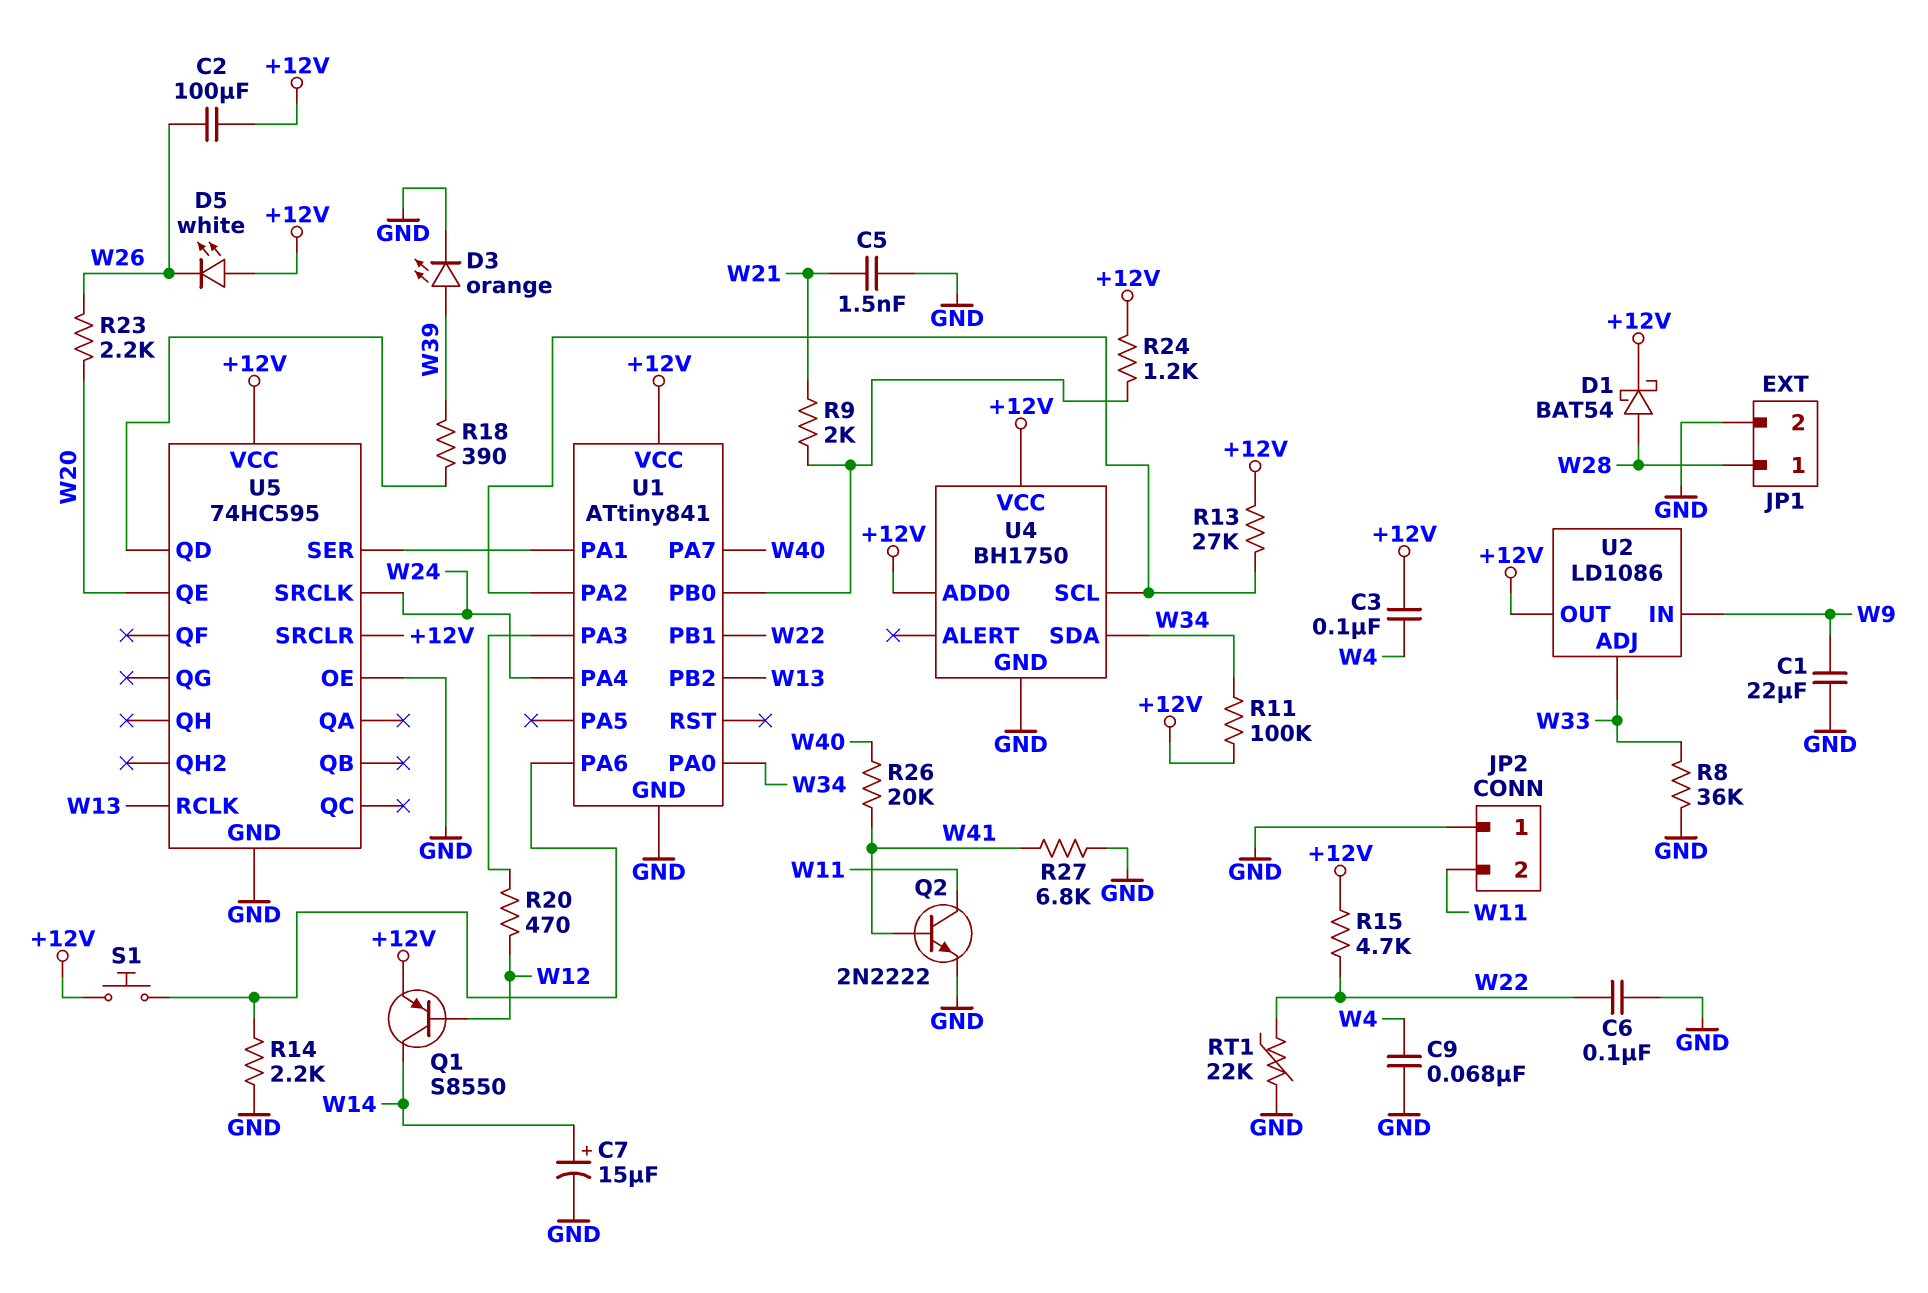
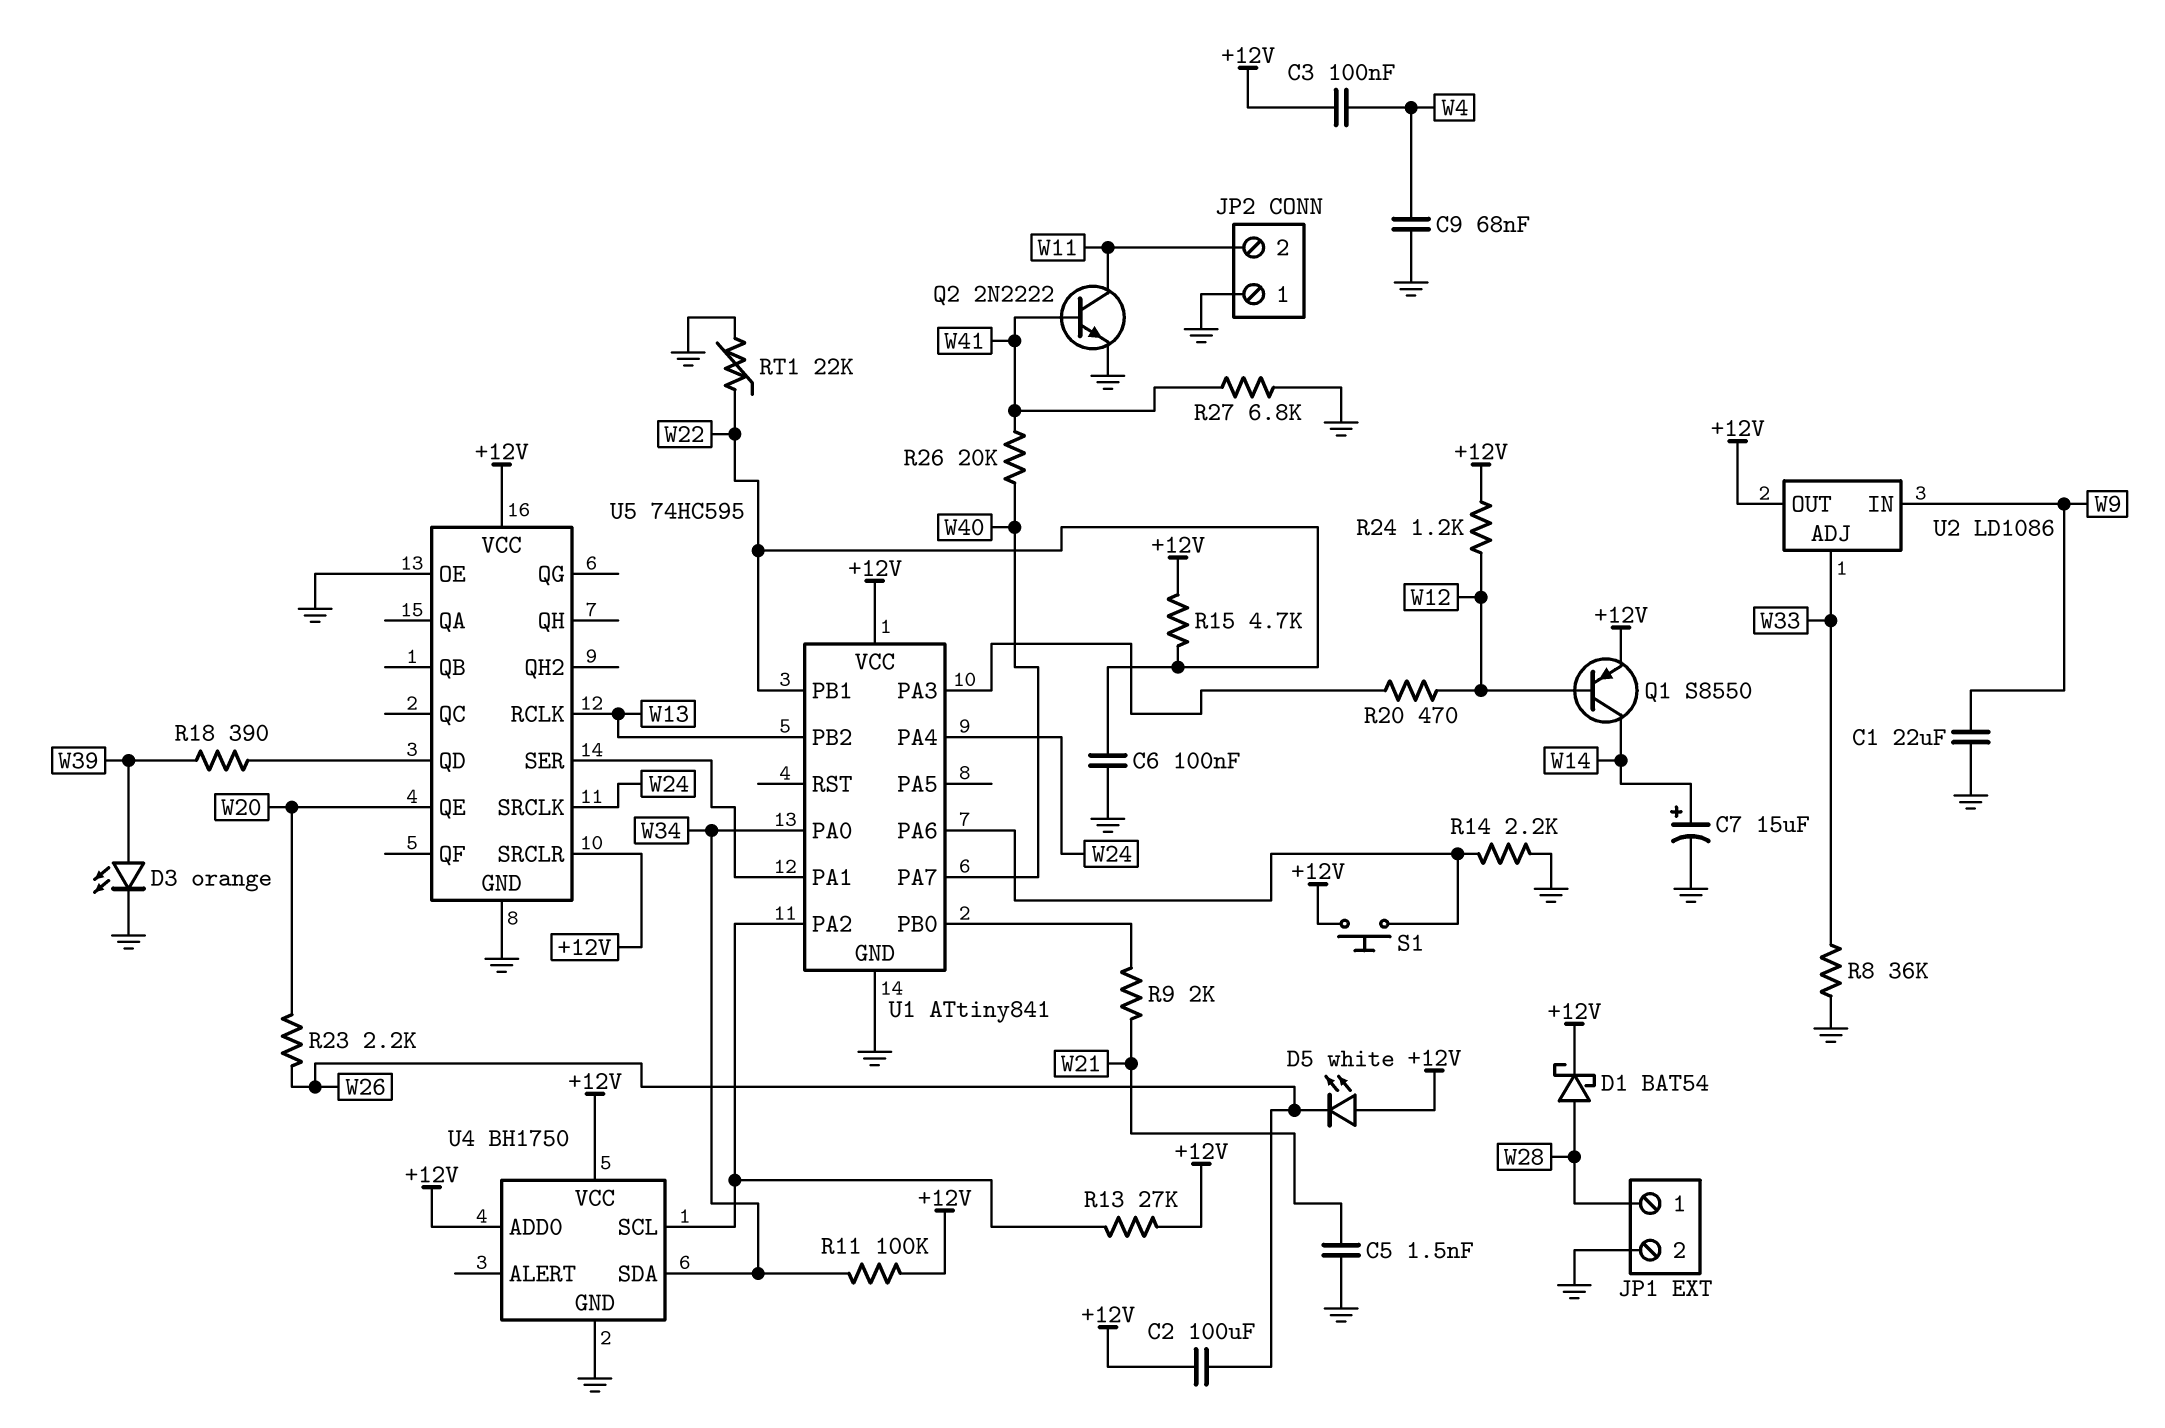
R24: 1.2k (+12V, U1/PB0) -> 1.2k (+12V, W12)

